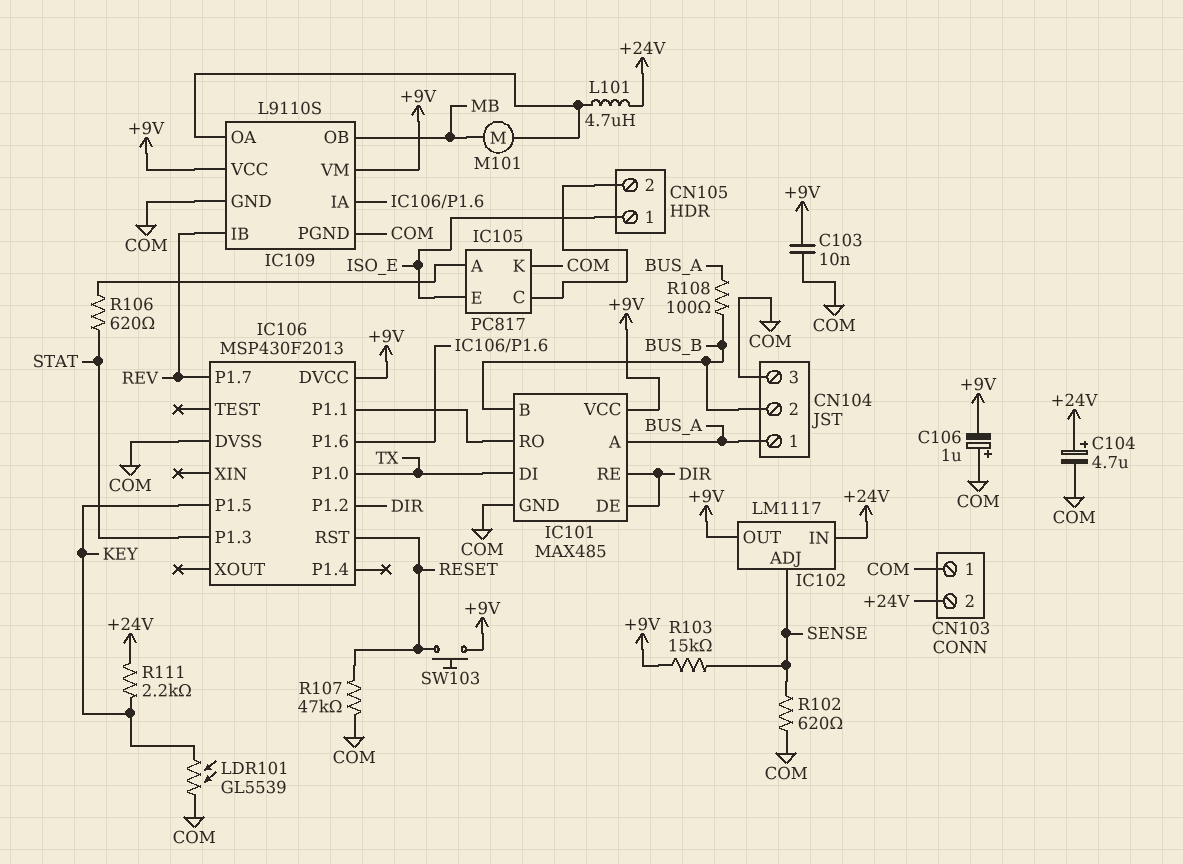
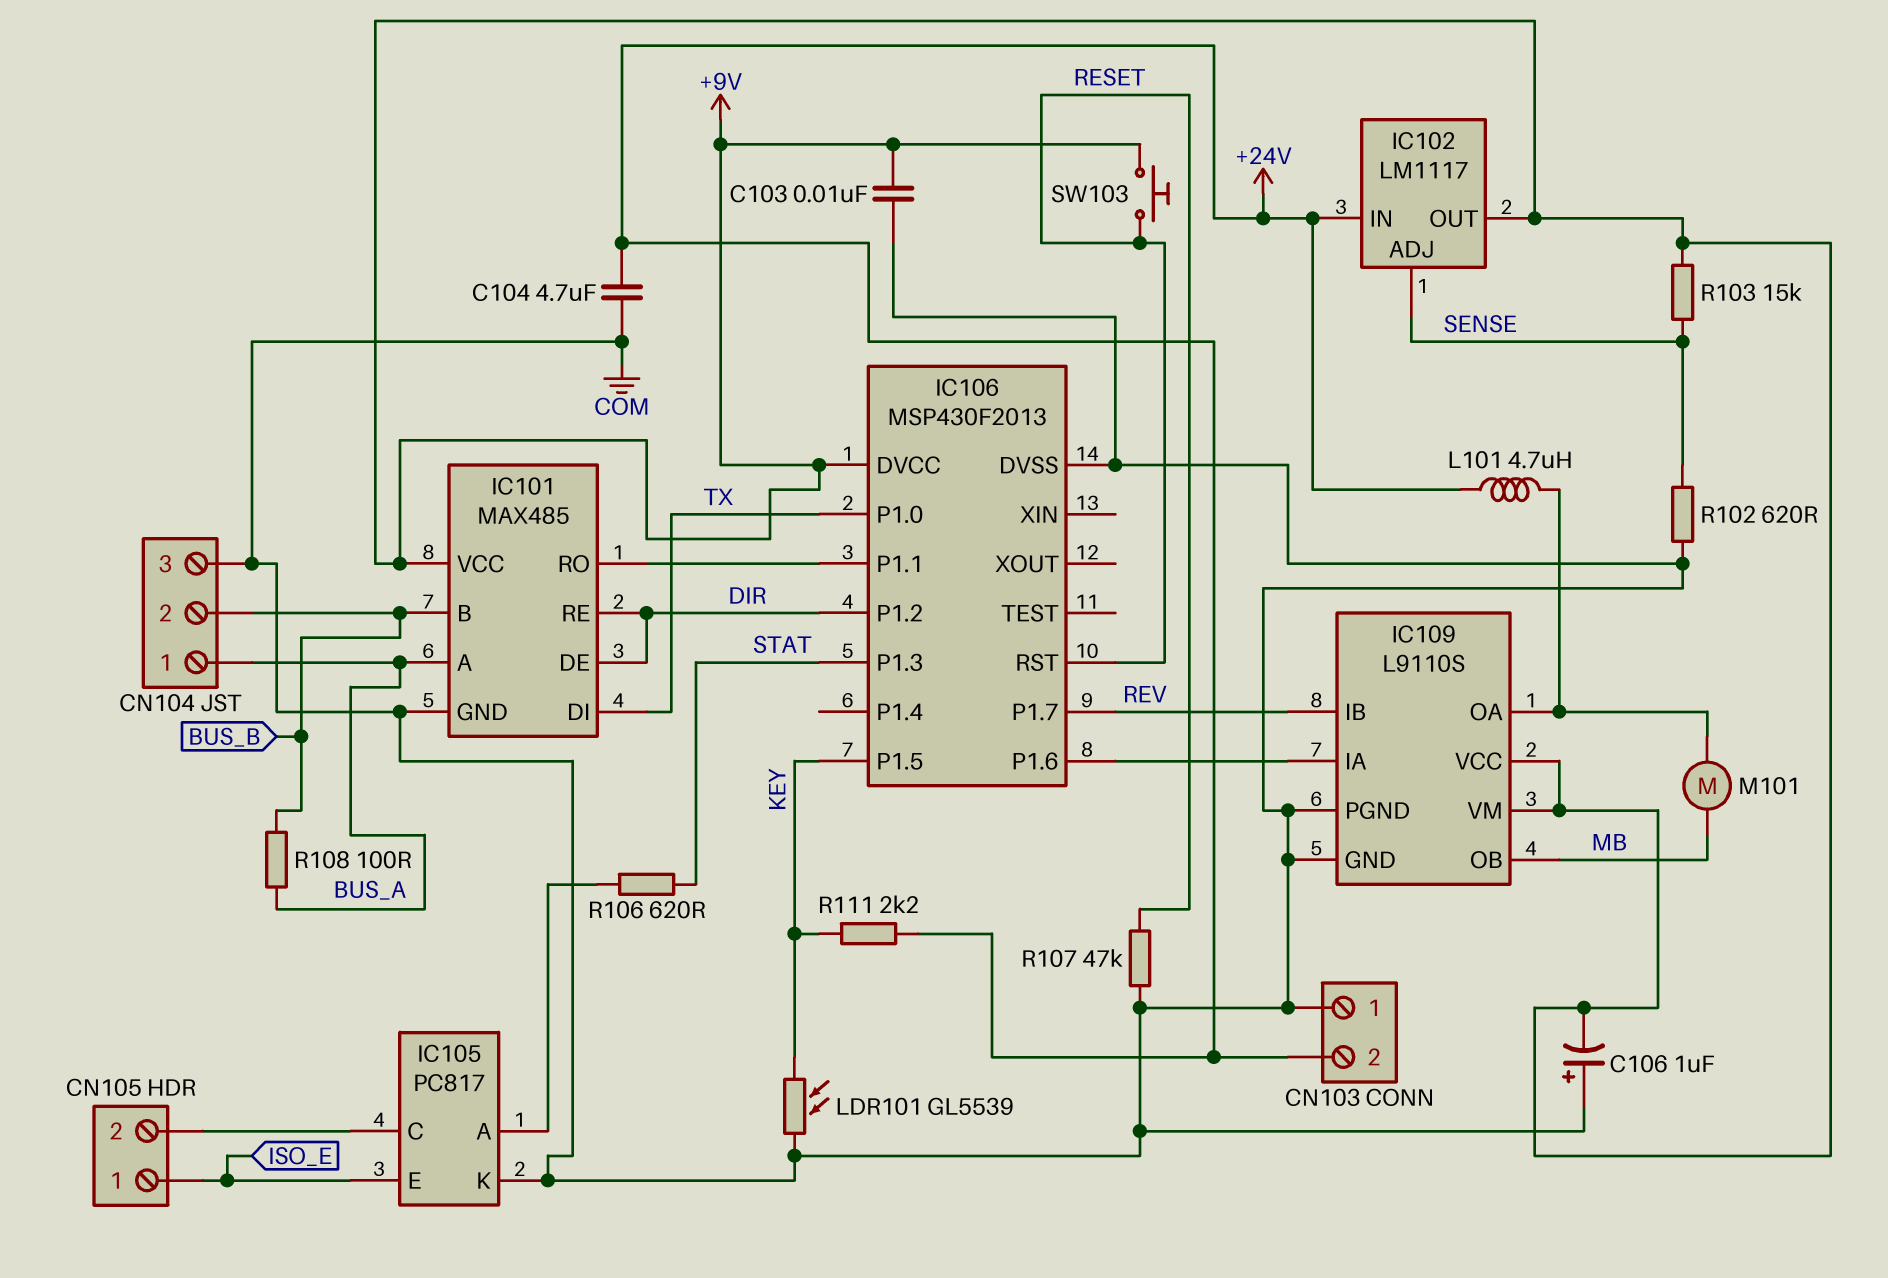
C104: 4.7uF (plus +24V, minus COM) -> 4.7uF (+24V, COM)

